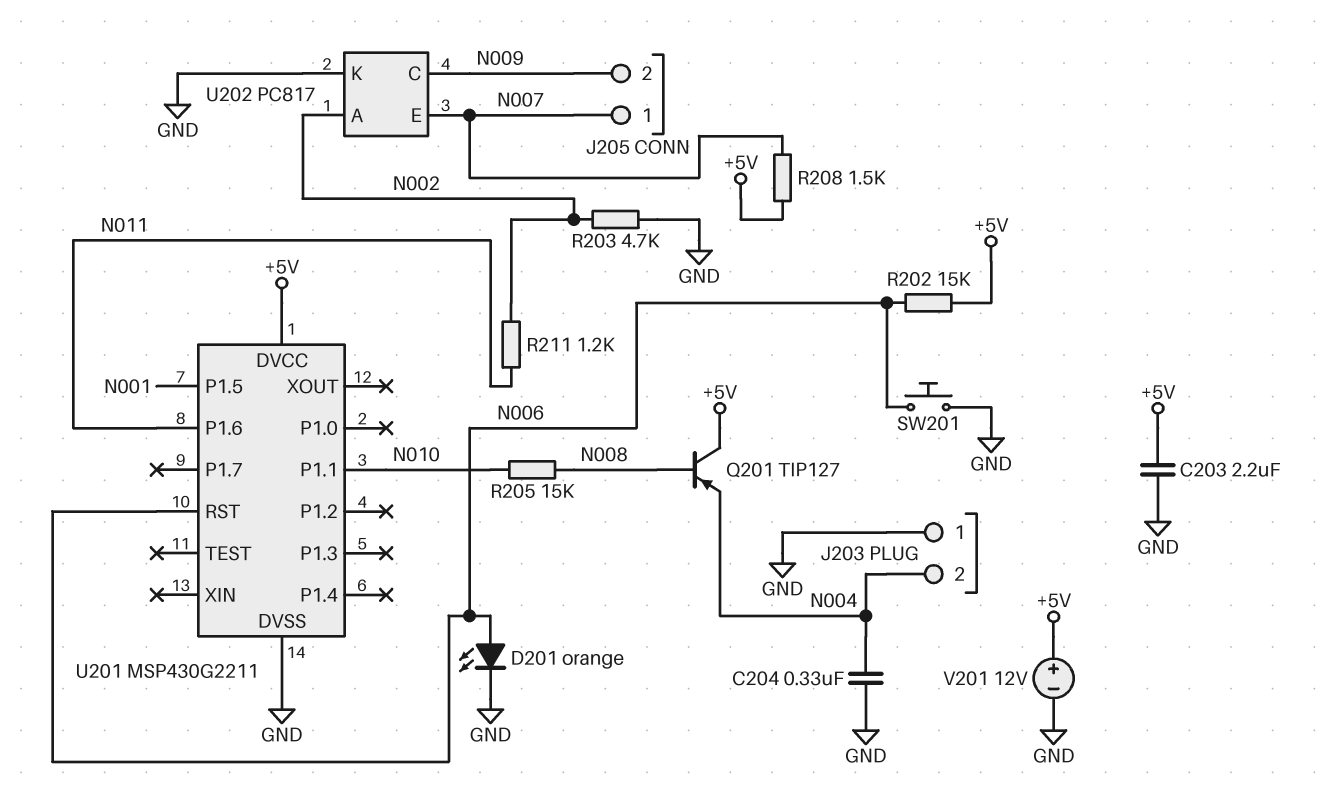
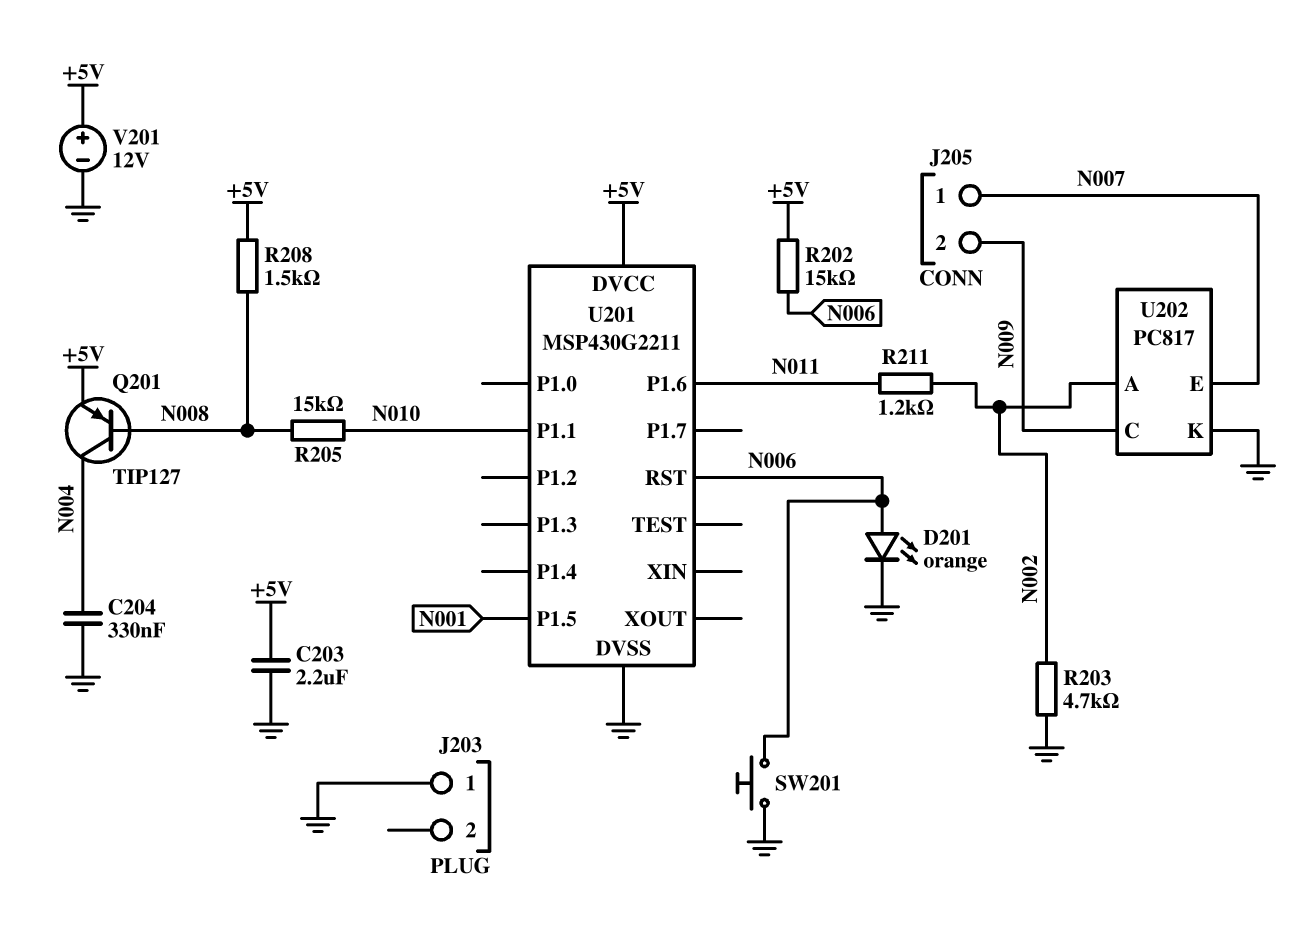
J203 pin 2: N004 -> none
Q201: PNP TIP127 (B N008, C +5V, E N004) -> PNP TIP127 (B N008, C N004, E +5V)
R208: 1.5k (+5V, N007) -> 1.5k (+5V, N008)

